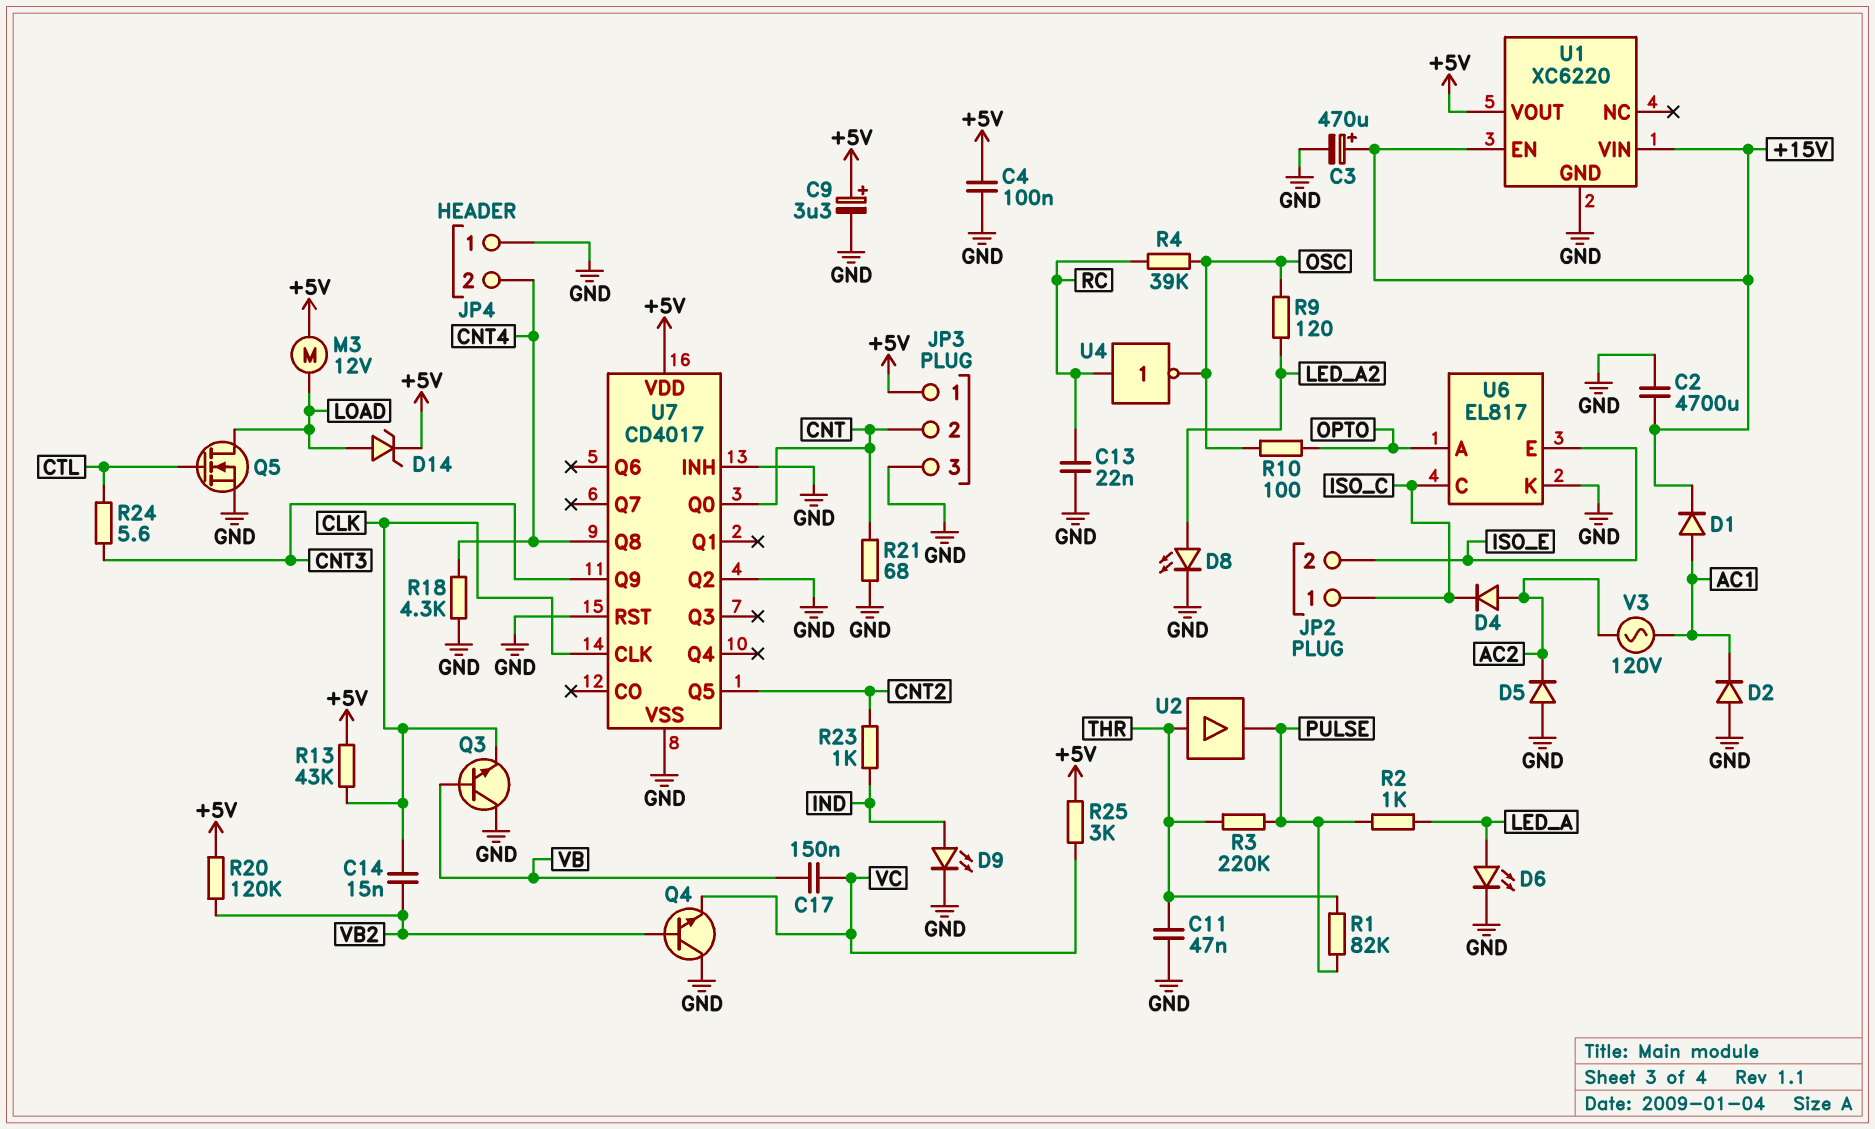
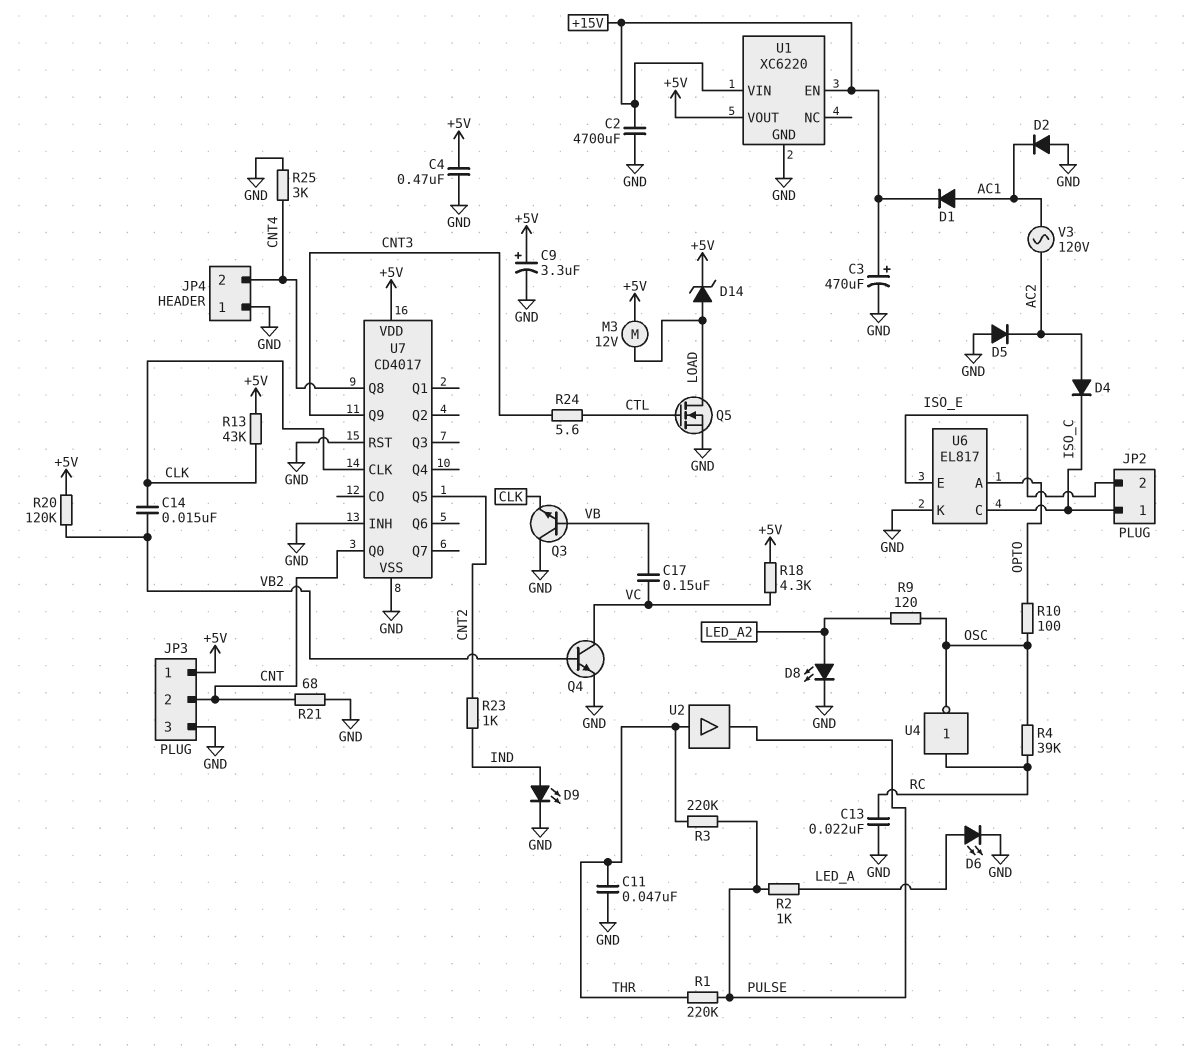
C4: 100nF (+5V, GND) -> 470nF (+5V, GND)
Q4: NPN (B VB2, C GND, E VC) -> NPN (B VB2, C VC, E GND)
R1: 82k (PULSE, THR) -> 220k (PULSE, THR)
R18: 4.3k (CNT4, GND) -> 4.3k (+5V, VC)
R25: 3k (+5V, VC) -> 3k (CNT4, GND)
U7 pin Q2: GND -> none

